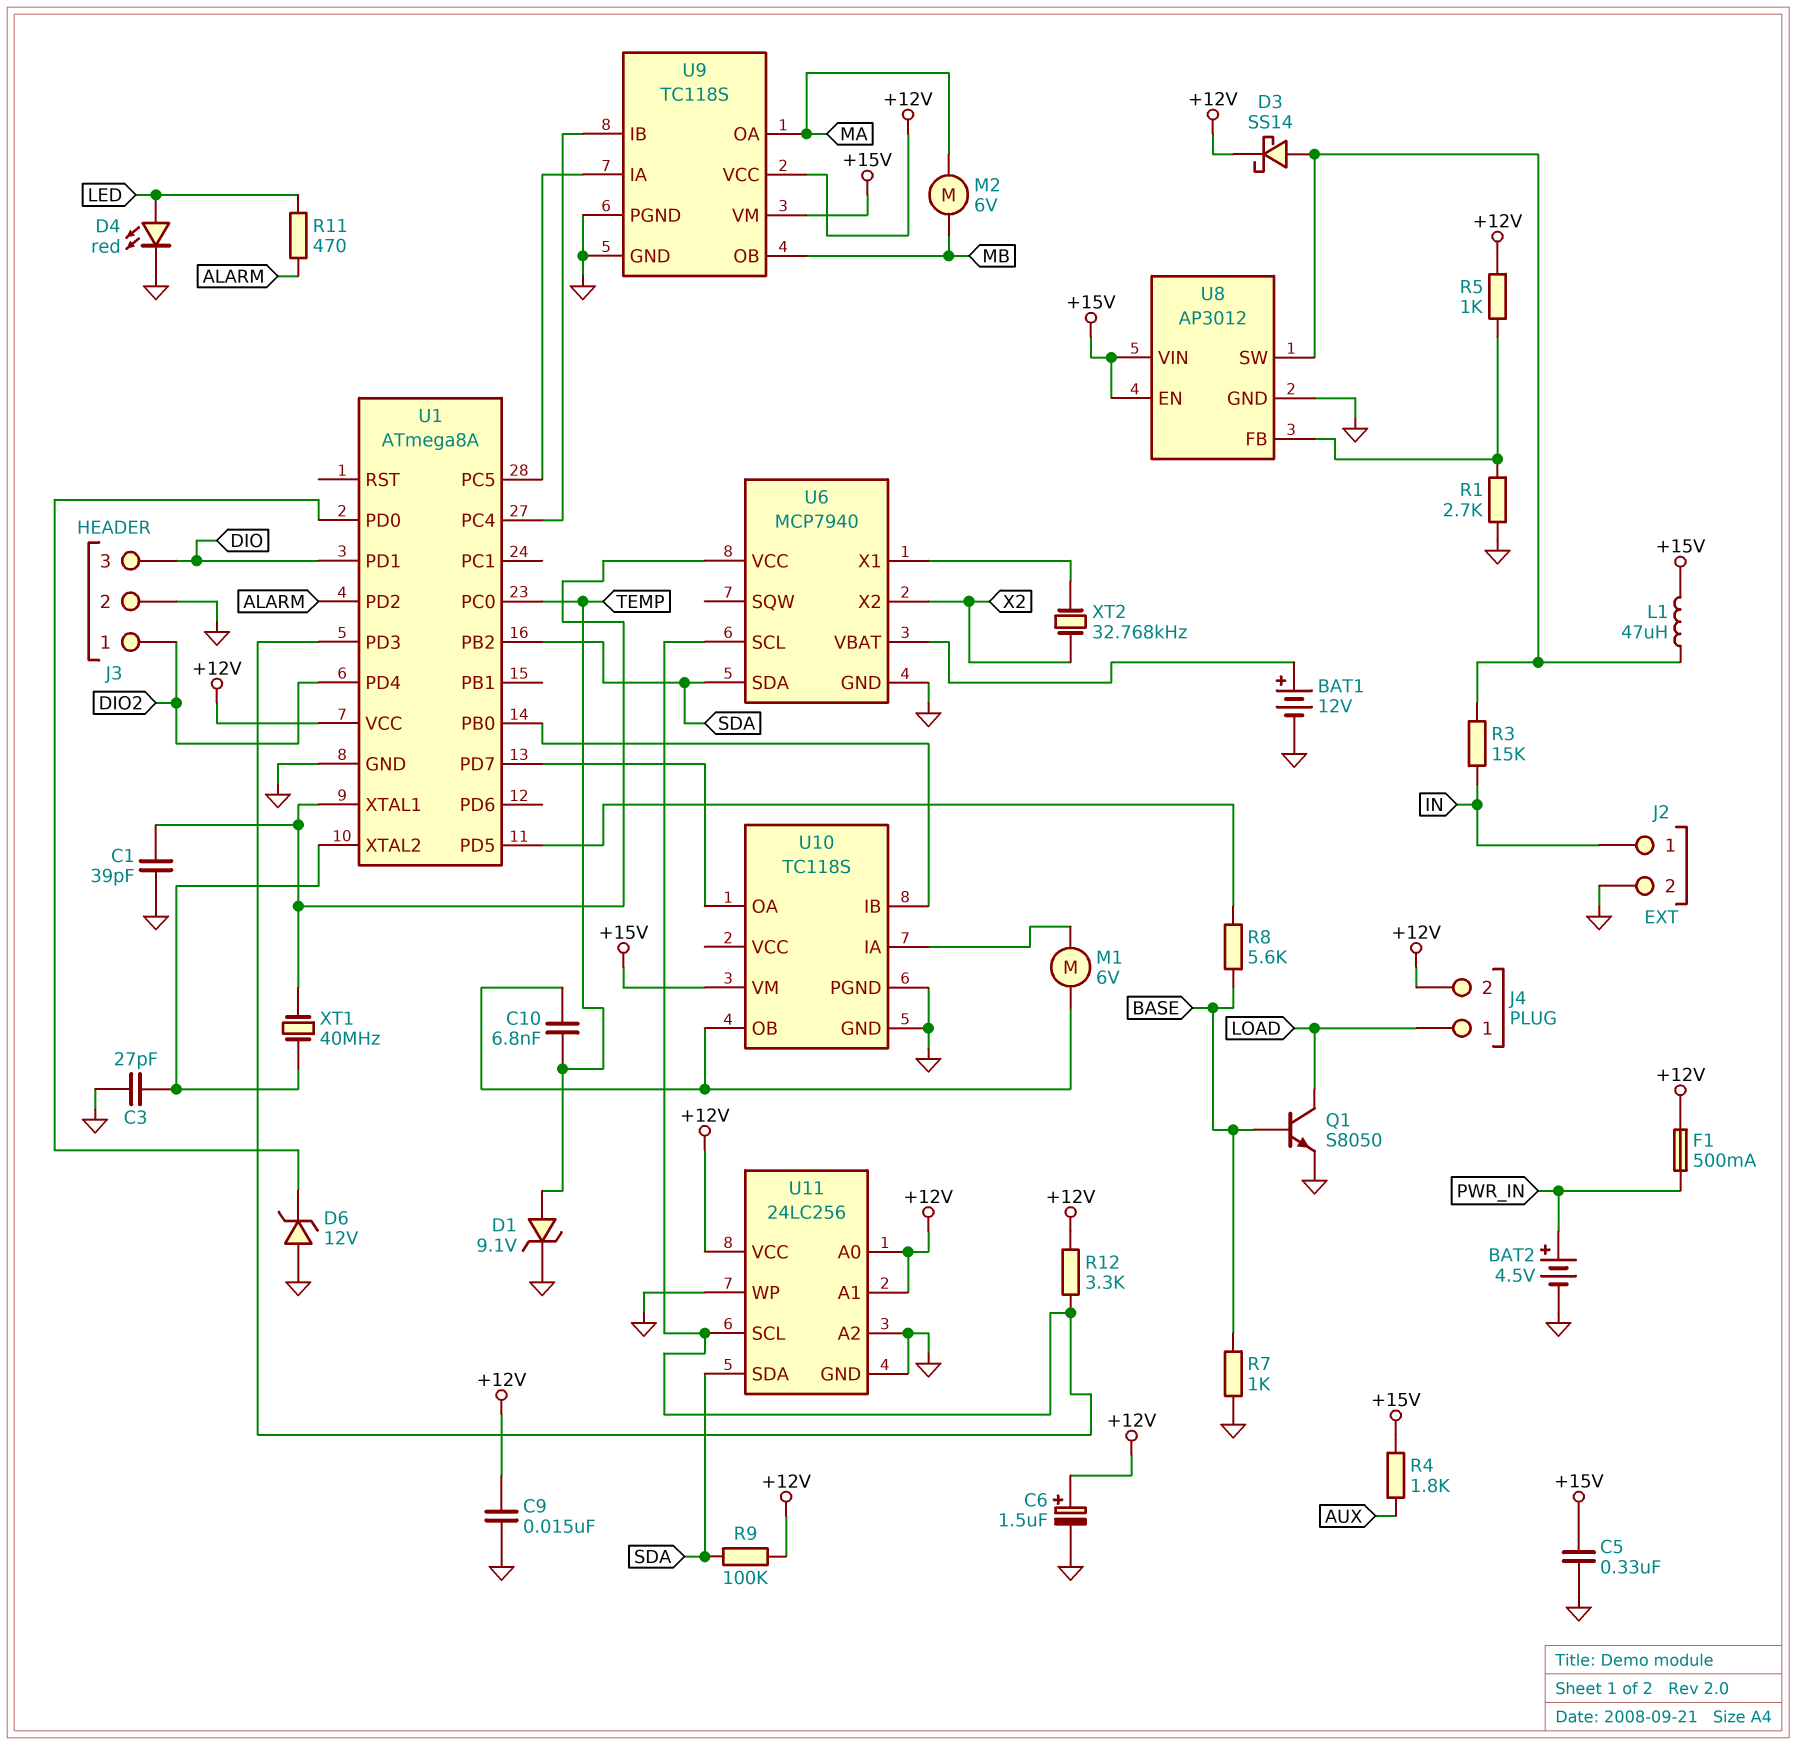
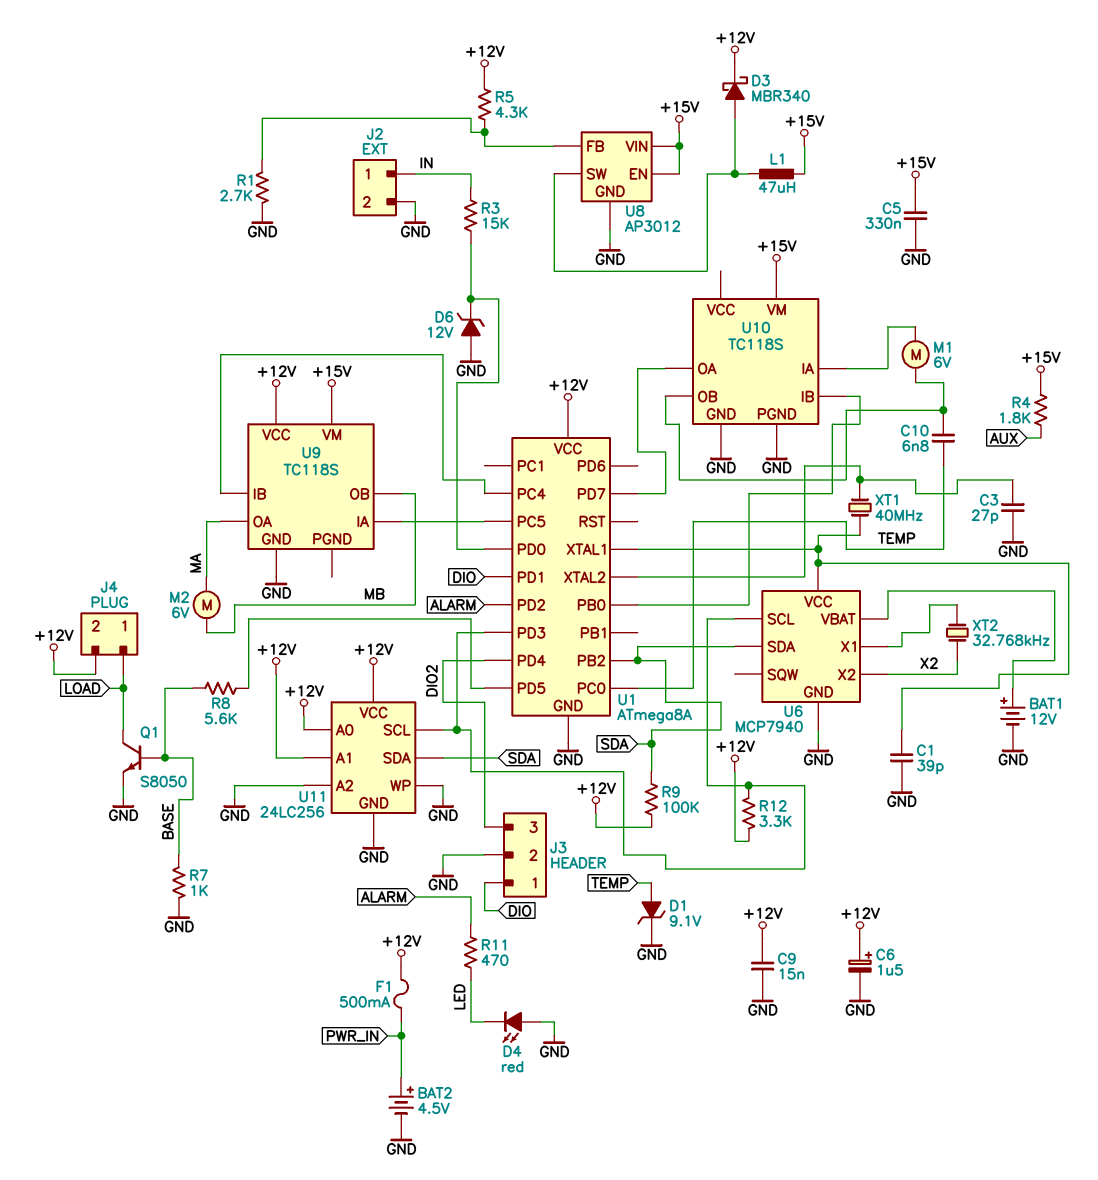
D3: schottky SS14 (A U8/SW, K +12V) -> schottky MBR340 (A U8/SW, K +12V)
D4: LED red (A LED, K GND) -> LED red (A GND, K LED)
J3 pin 1: DIO2 -> DIO
J3 pin 3: DIO -> DIO2
R3: 15k (IN, U8/SW) -> 15k (IN, U1/PD0)
R5: 1k (+12V, U8/FB) -> 4.3k (+12V, U8/FB)
U9 pin PGND: GND -> none

